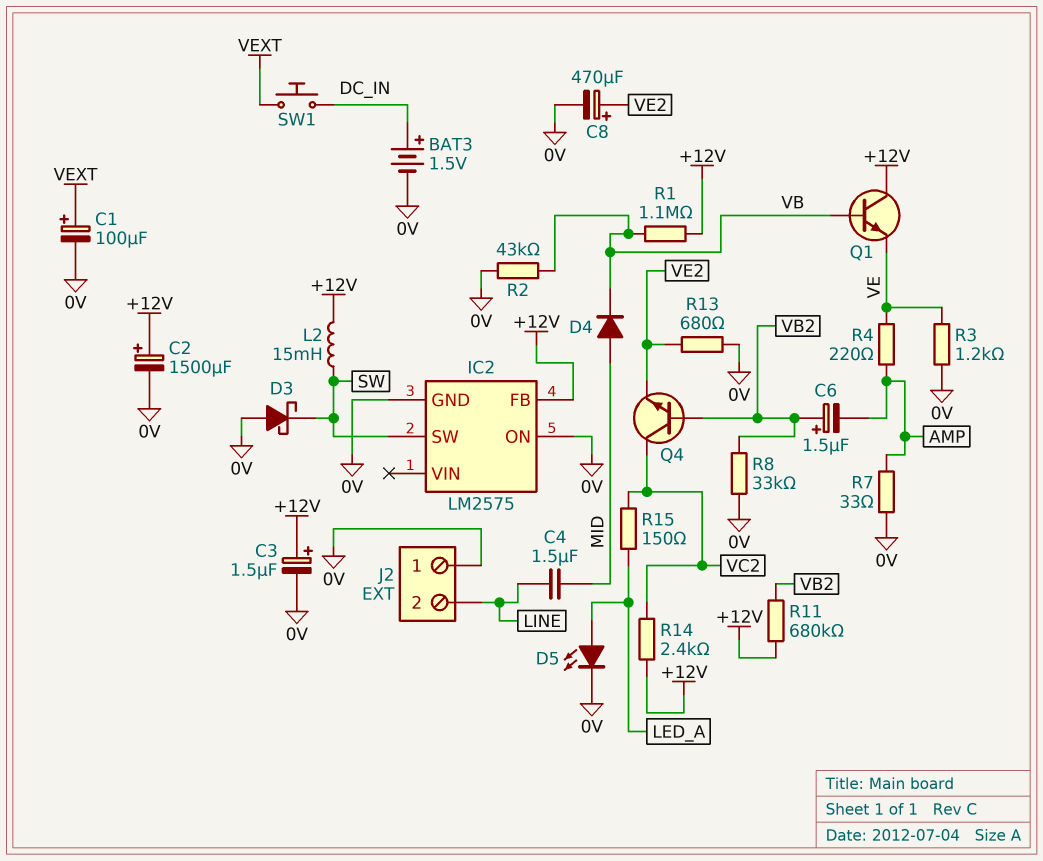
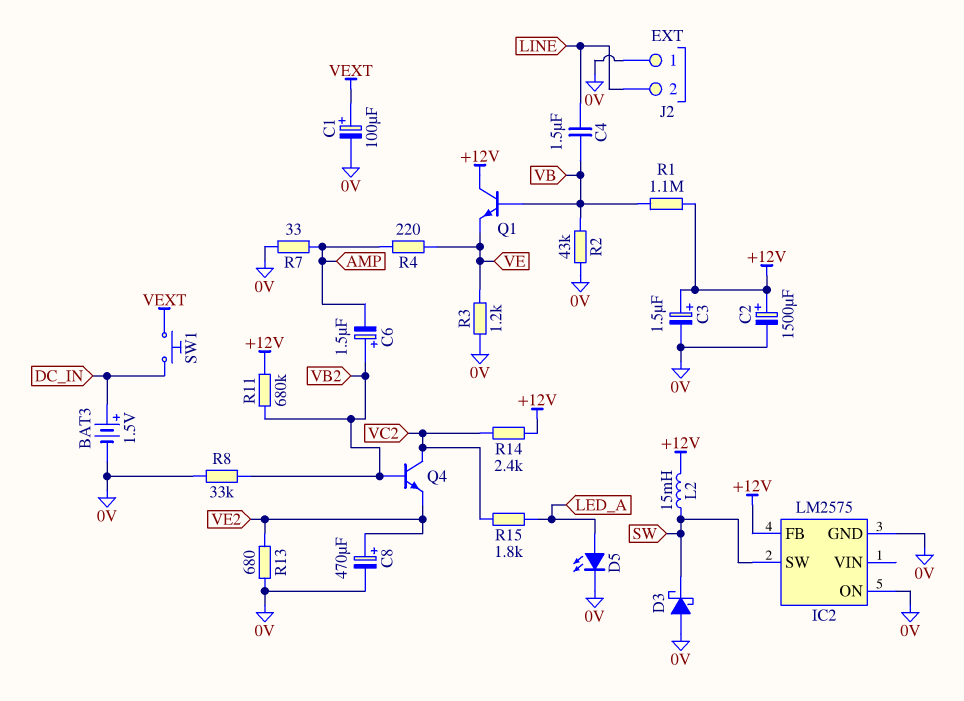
C4: 1.5uF (LINE, MID) -> 1.5uF (LINE, VB)
D4: diode (A MID, K VB) -> none
R15: 150 (LED_A, VC2) -> 1.8k (LED_A, VC2)

